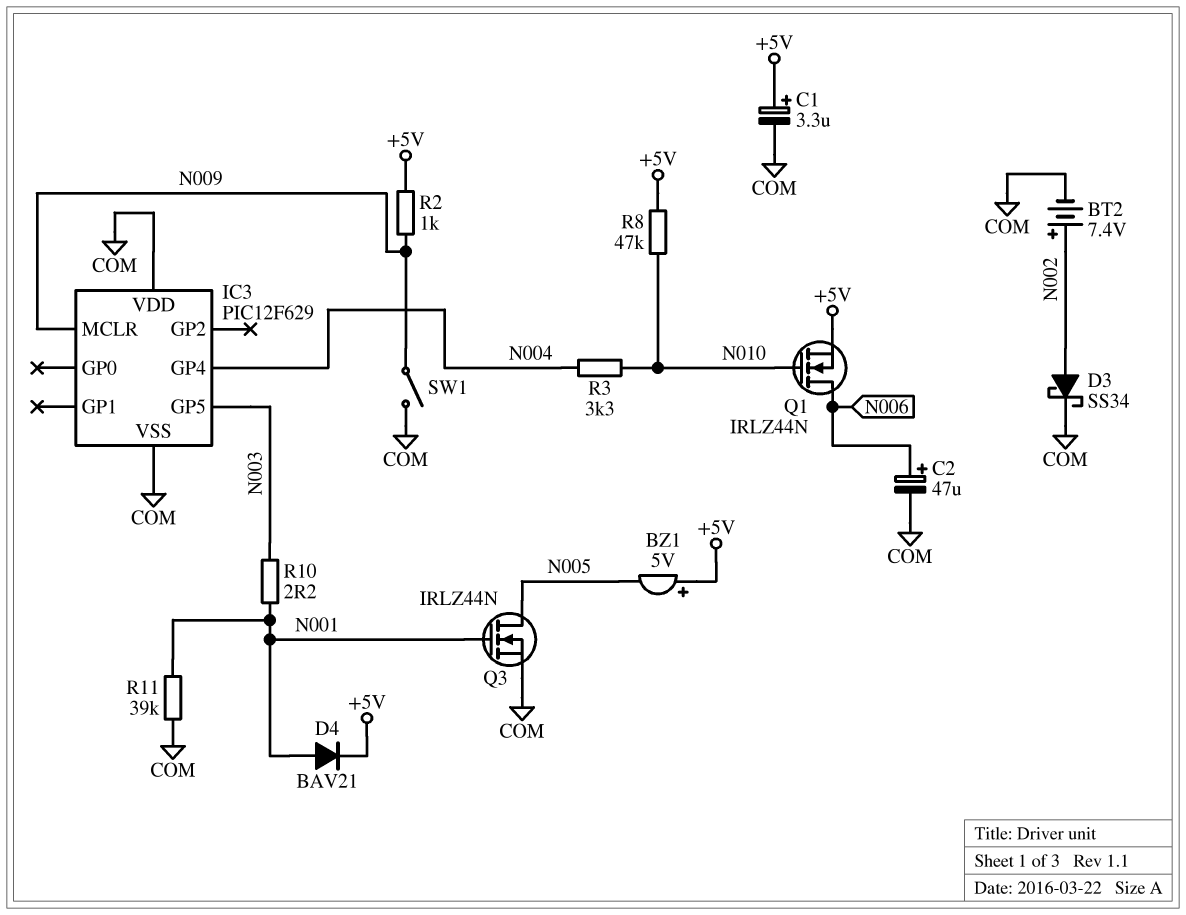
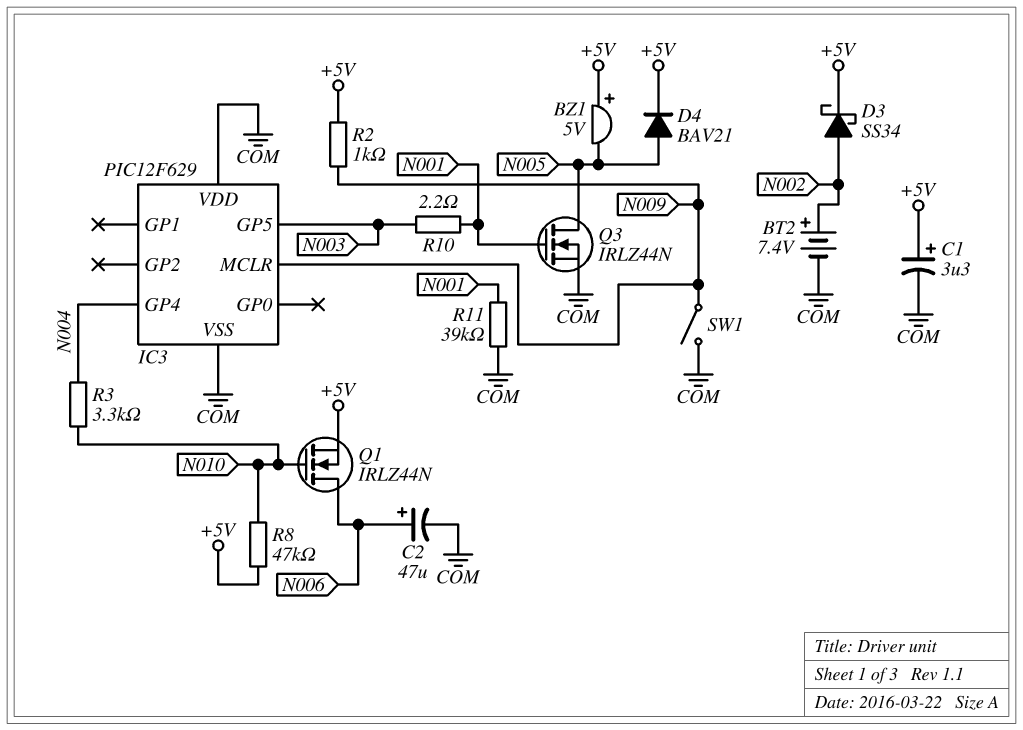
D3: schottky SS34 (A N002, K COM) -> schottky SS34 (A N002, K +5V)
D4: diode BAV21 (A N001, K +5V) -> diode BAV21 (A N005, K +5V)

